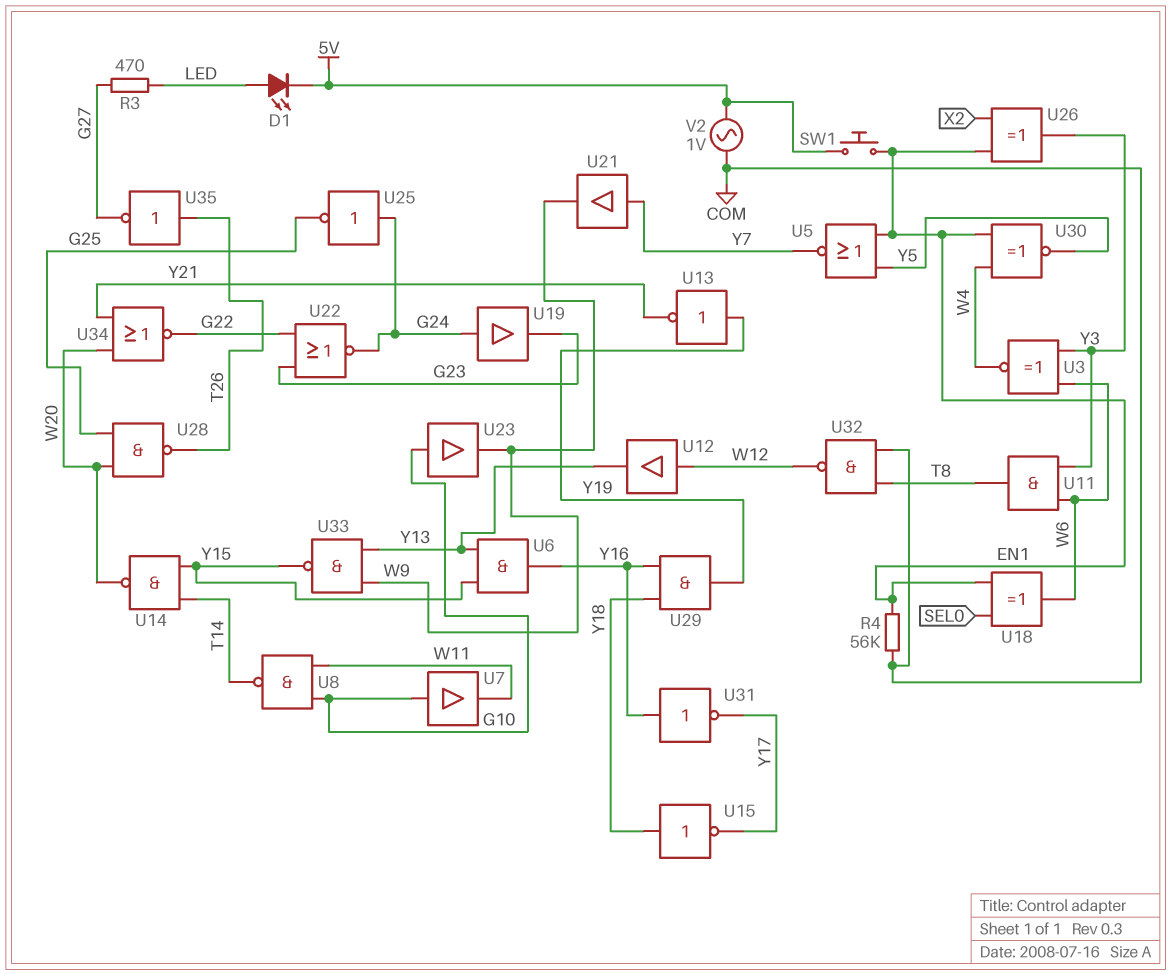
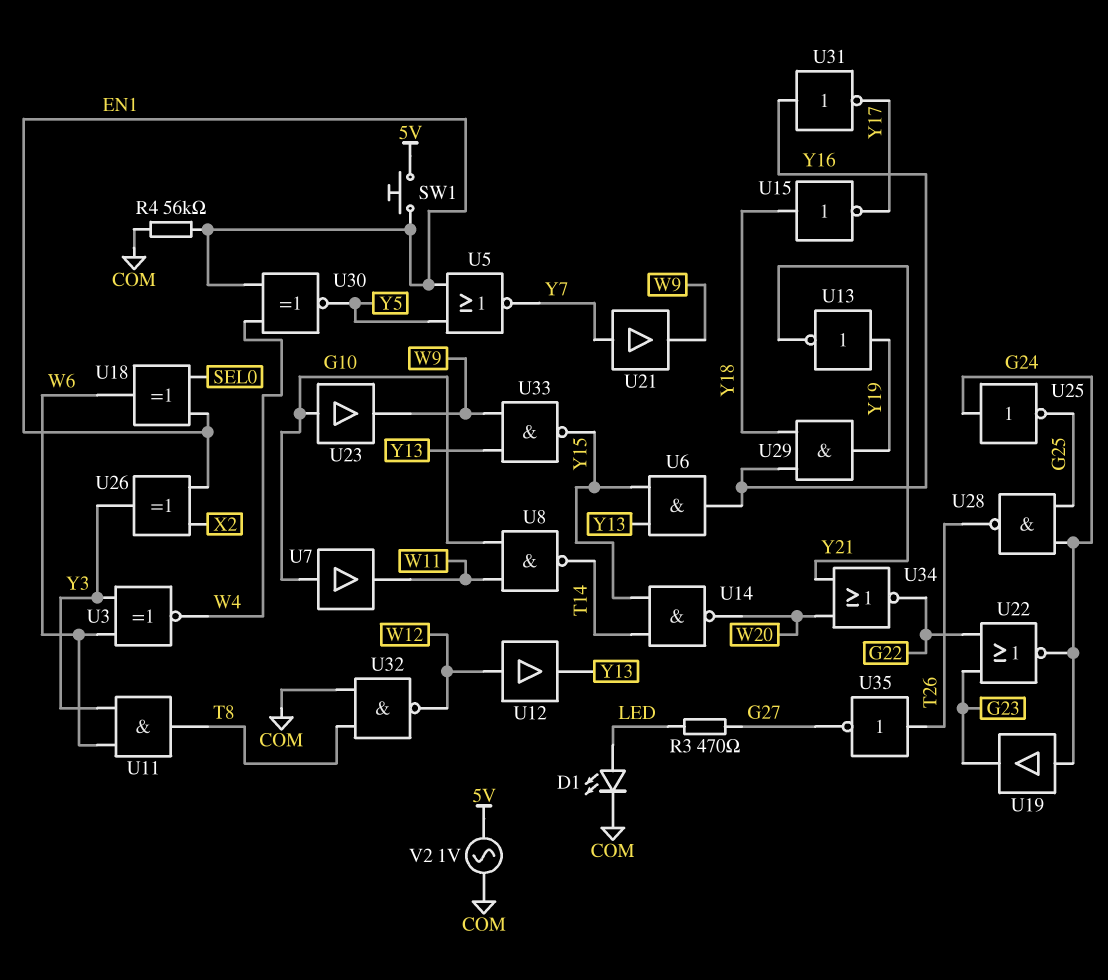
D1: LED (A LED, K 5V) -> LED (A LED, K COM)
U28: NAND (in G25, in W20, out T26) -> NAND (in G24, in G25, out T26)

